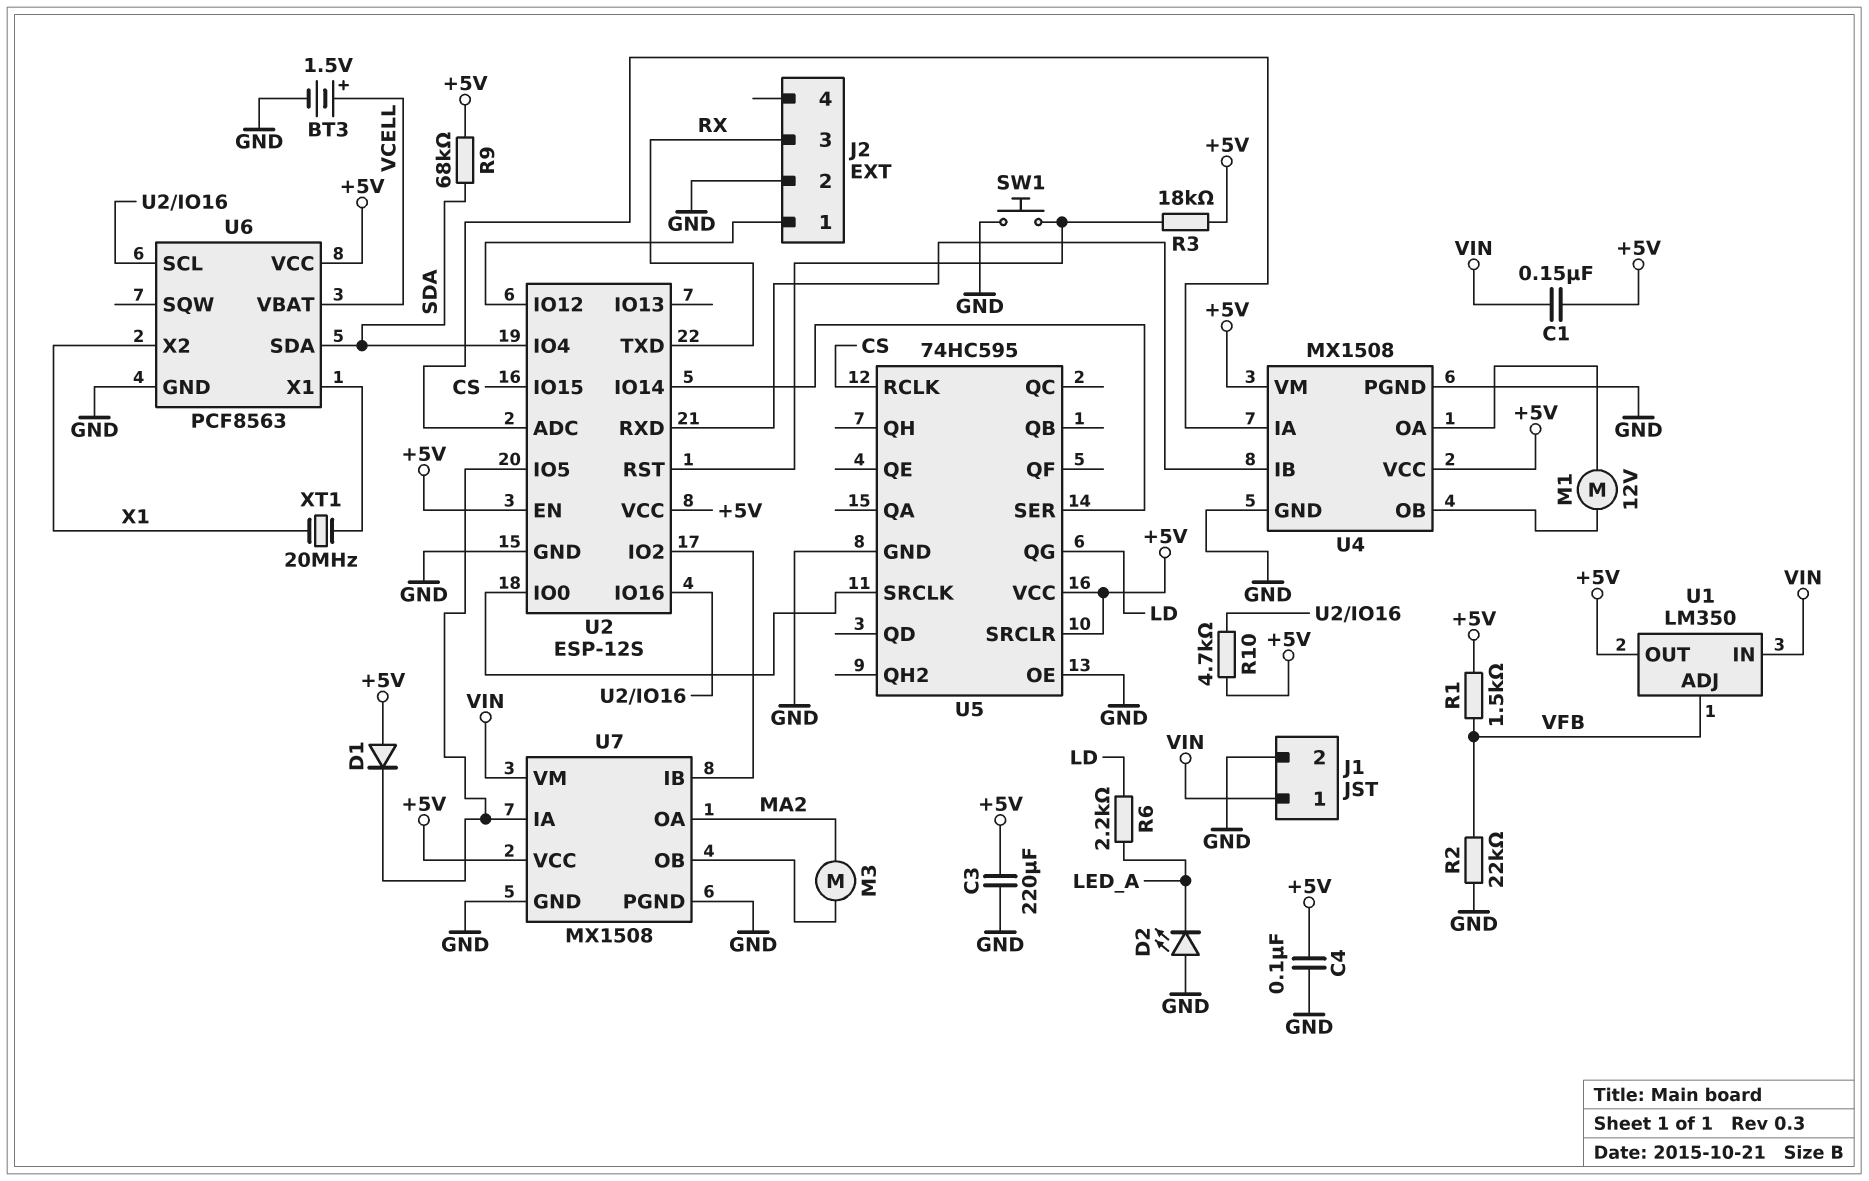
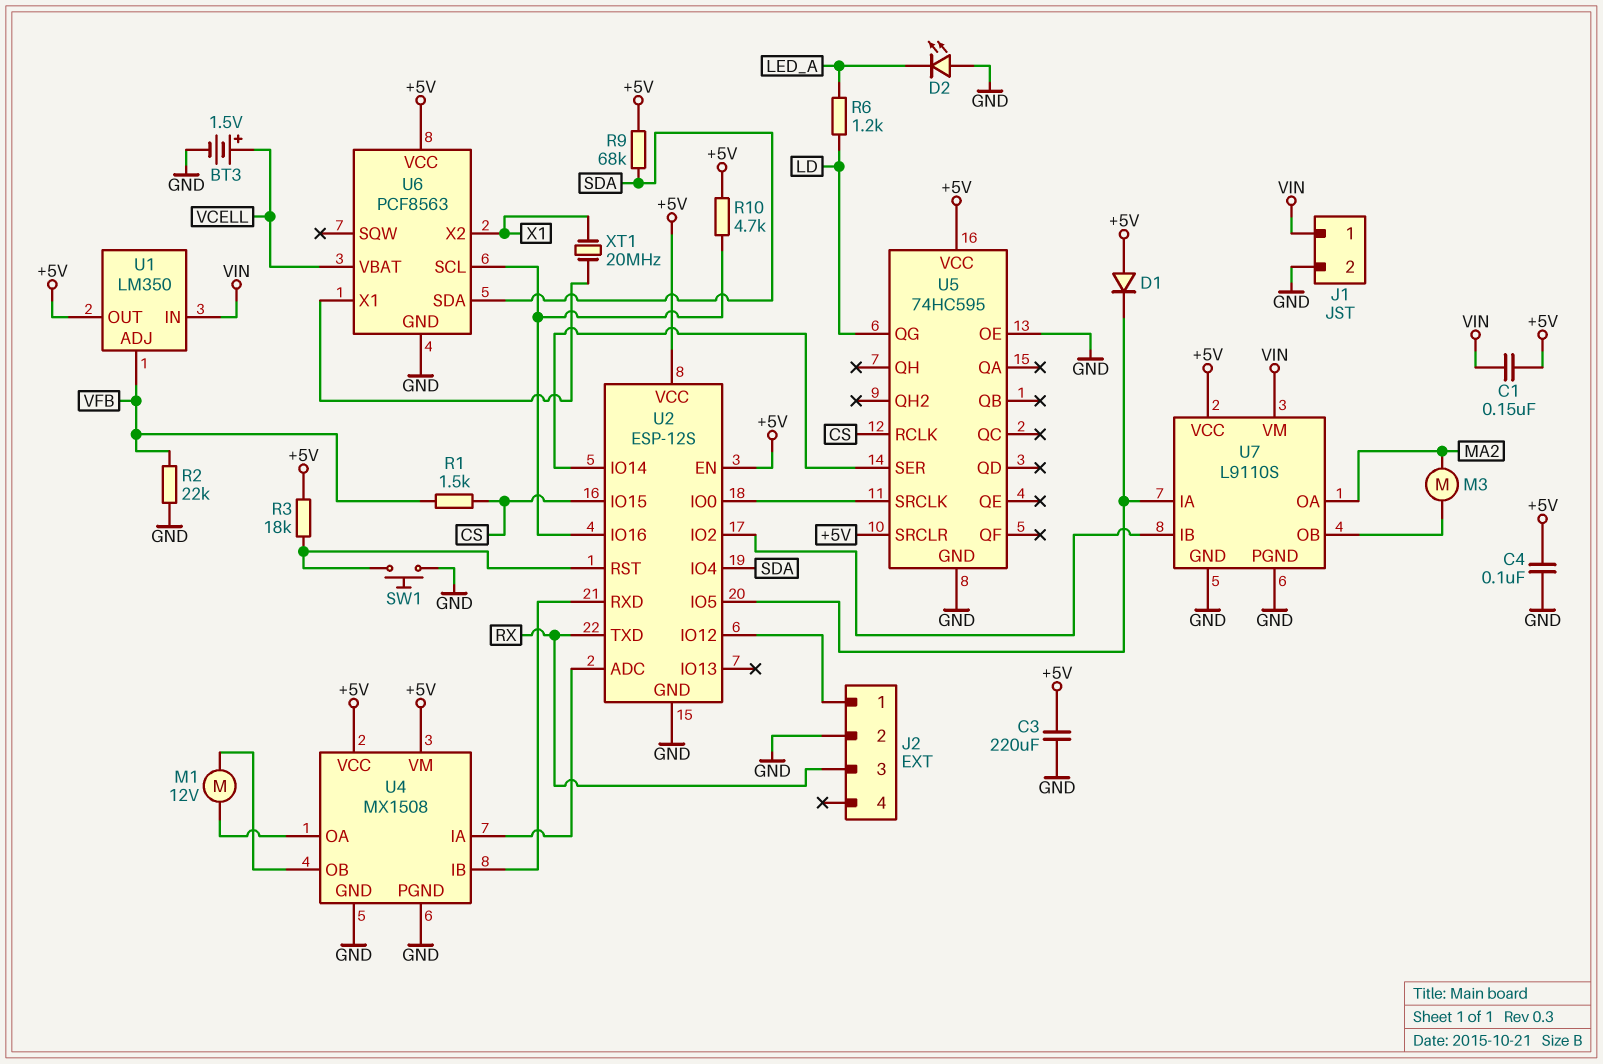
R1: 1.5k (+5V, VFB) -> 1.5k (CS, VFB)
R6: 2.2k (LD, LED_A) -> 1.2k (LD, LED_A)
U7: MX1508 -> L9110S

